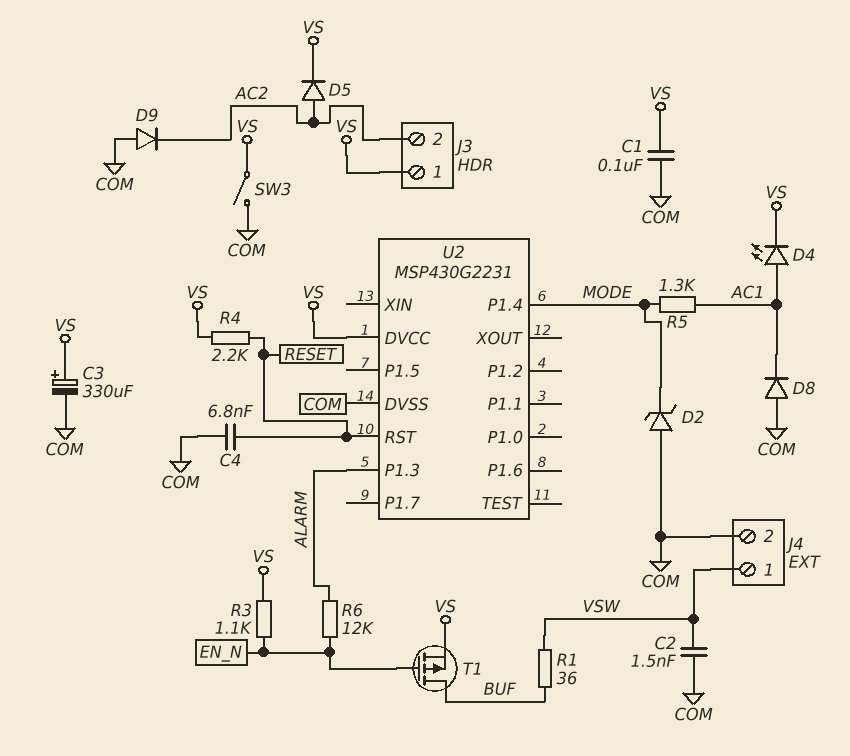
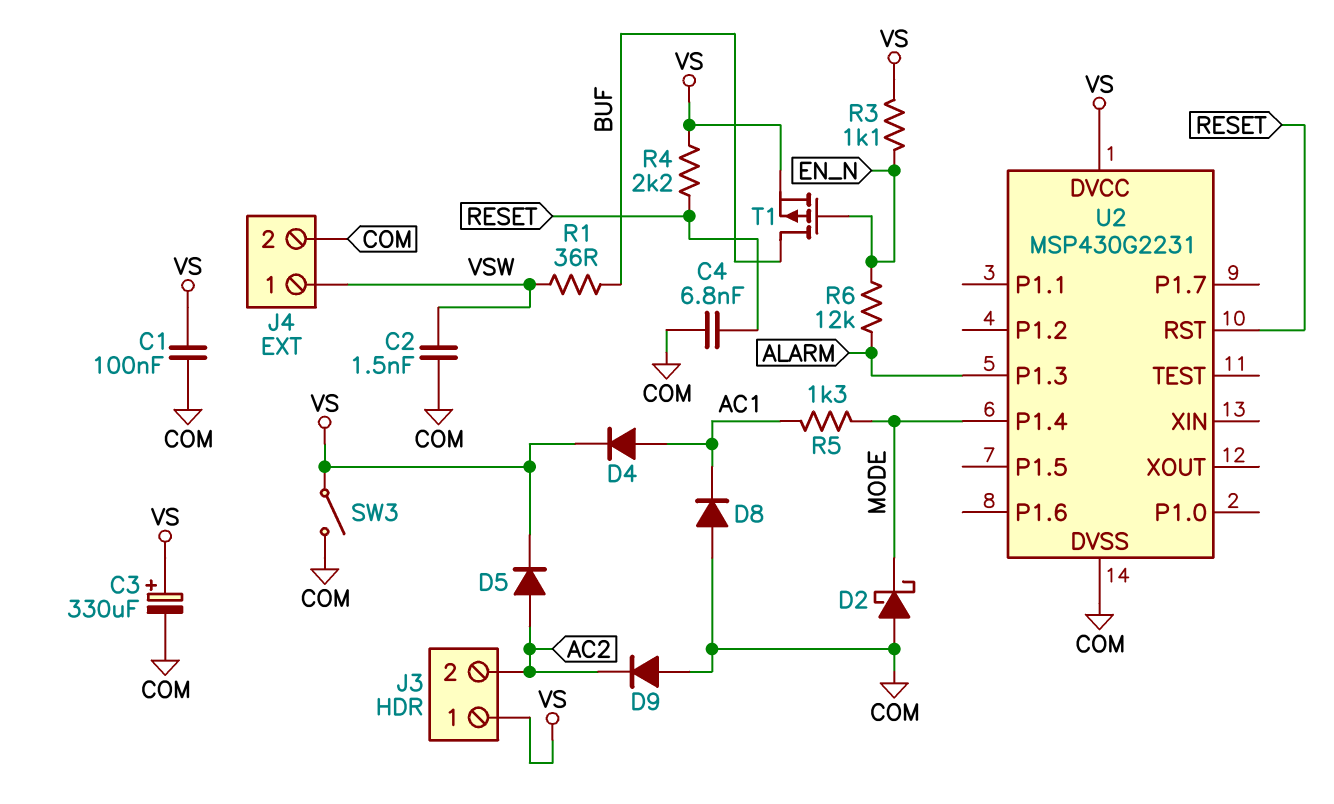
D2: zener (A COM, K MODE) -> schottky (A COM, K MODE)
D4: LED (A AC1, K VS) -> diode (A AC1, K VS)

